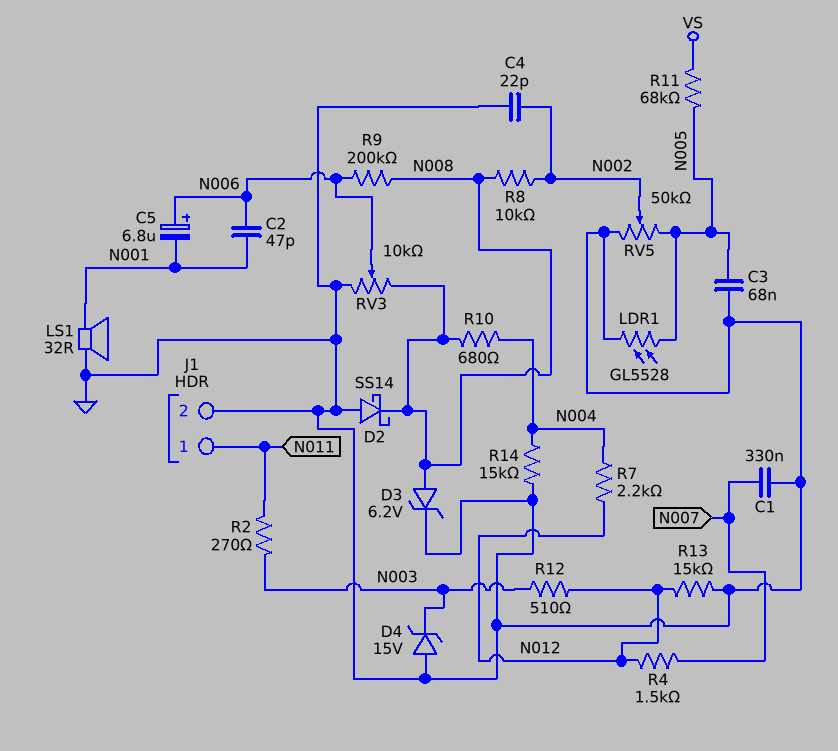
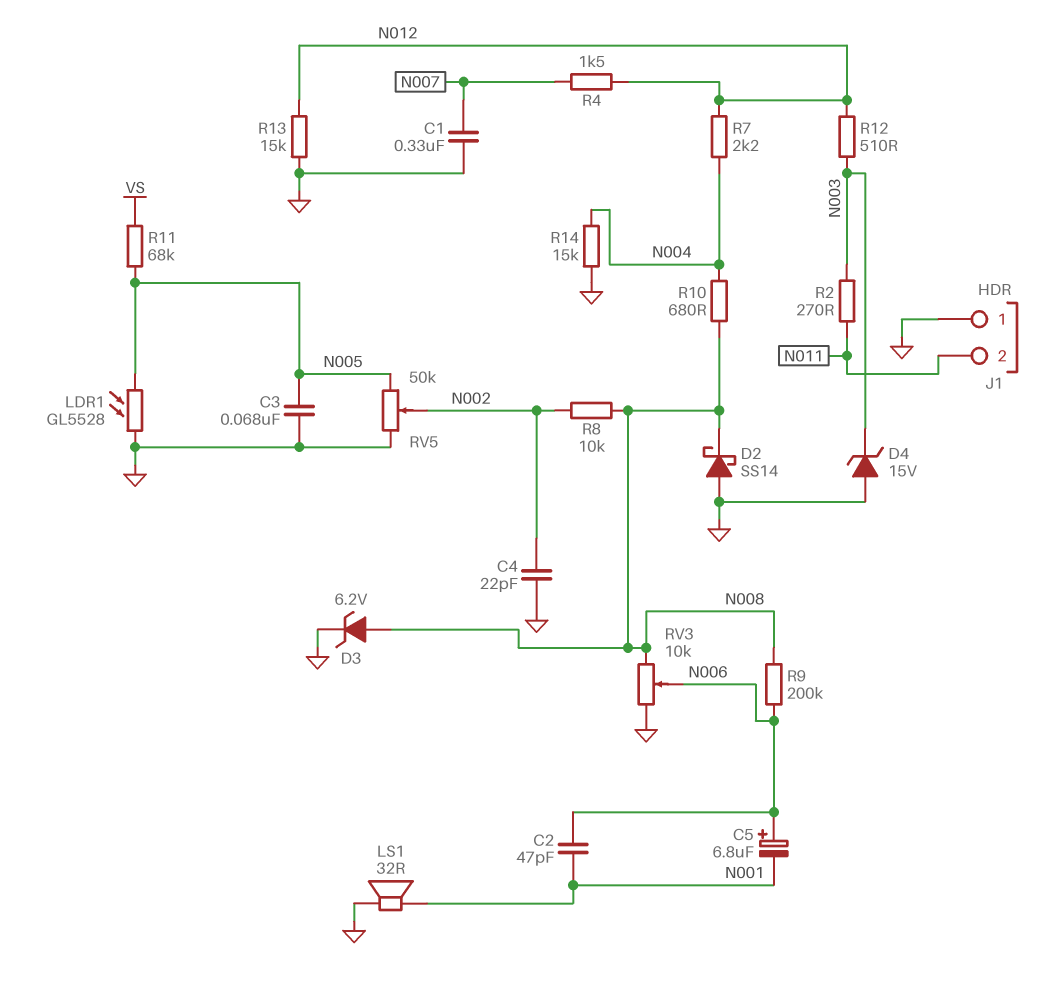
J1 pin 1: N011 -> GND
J1 pin 2: GND -> N011

